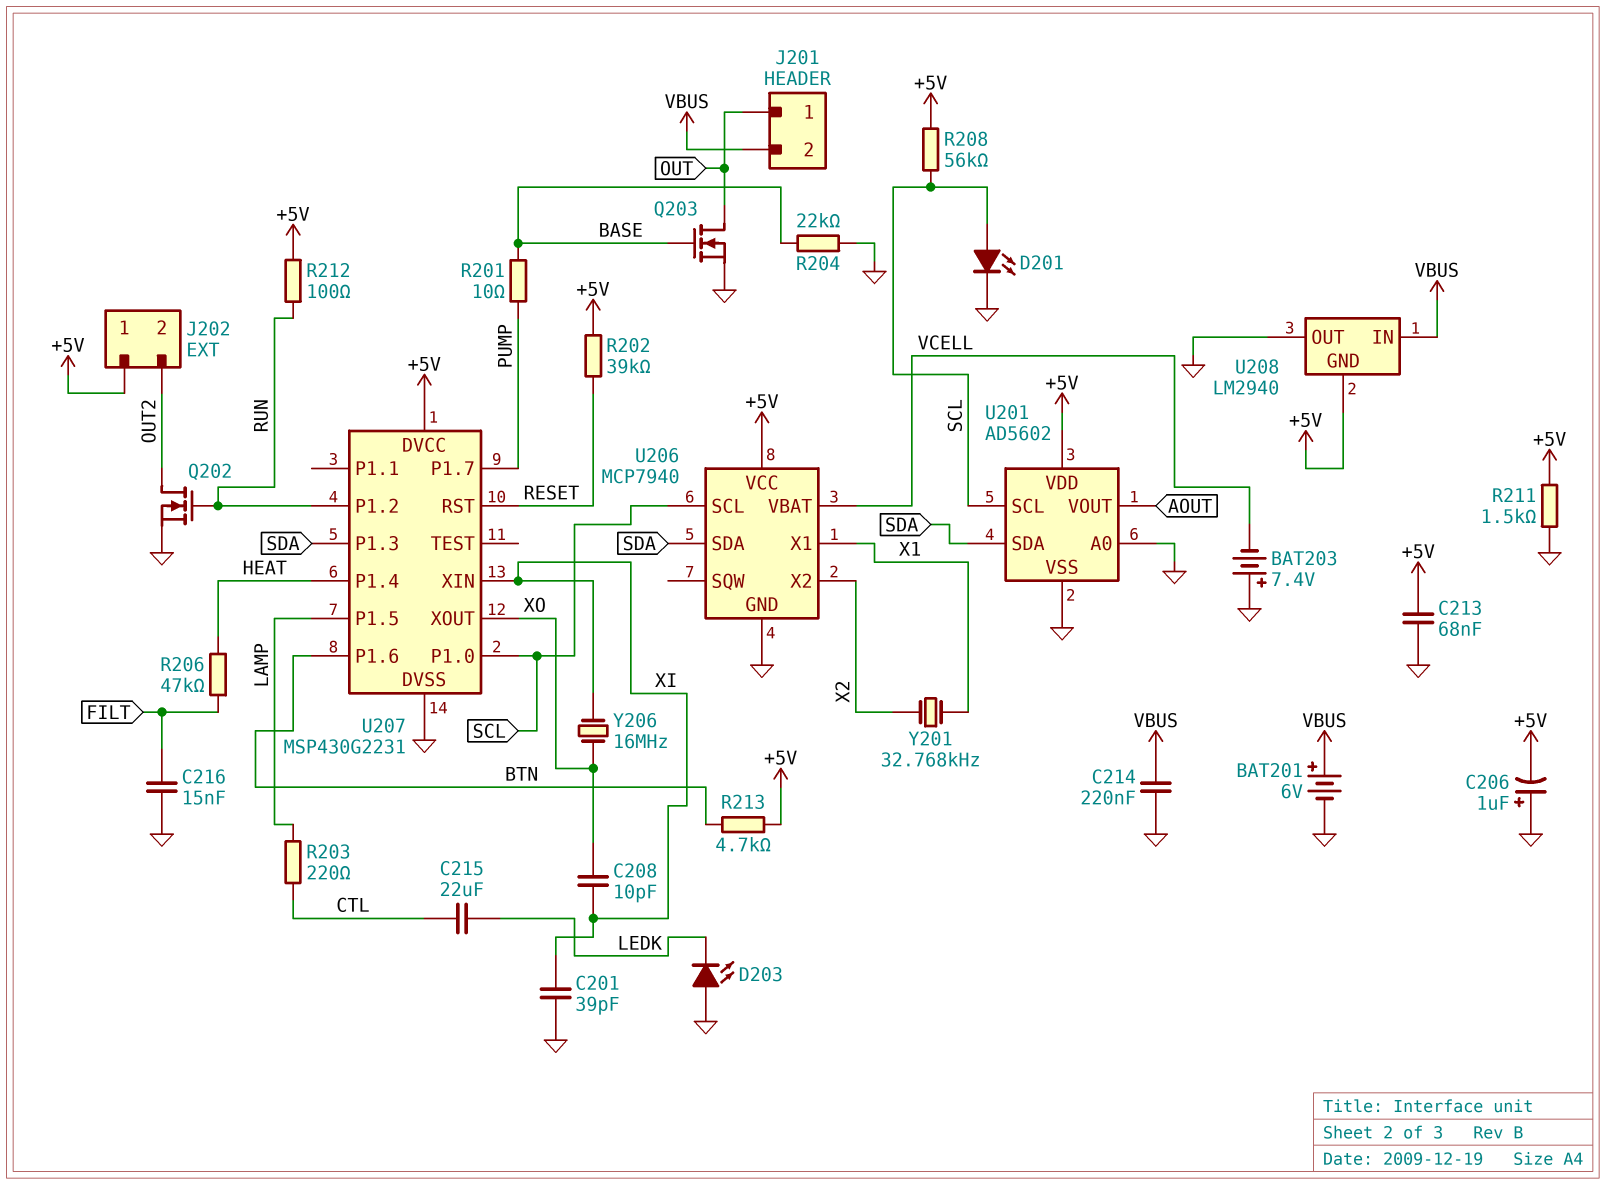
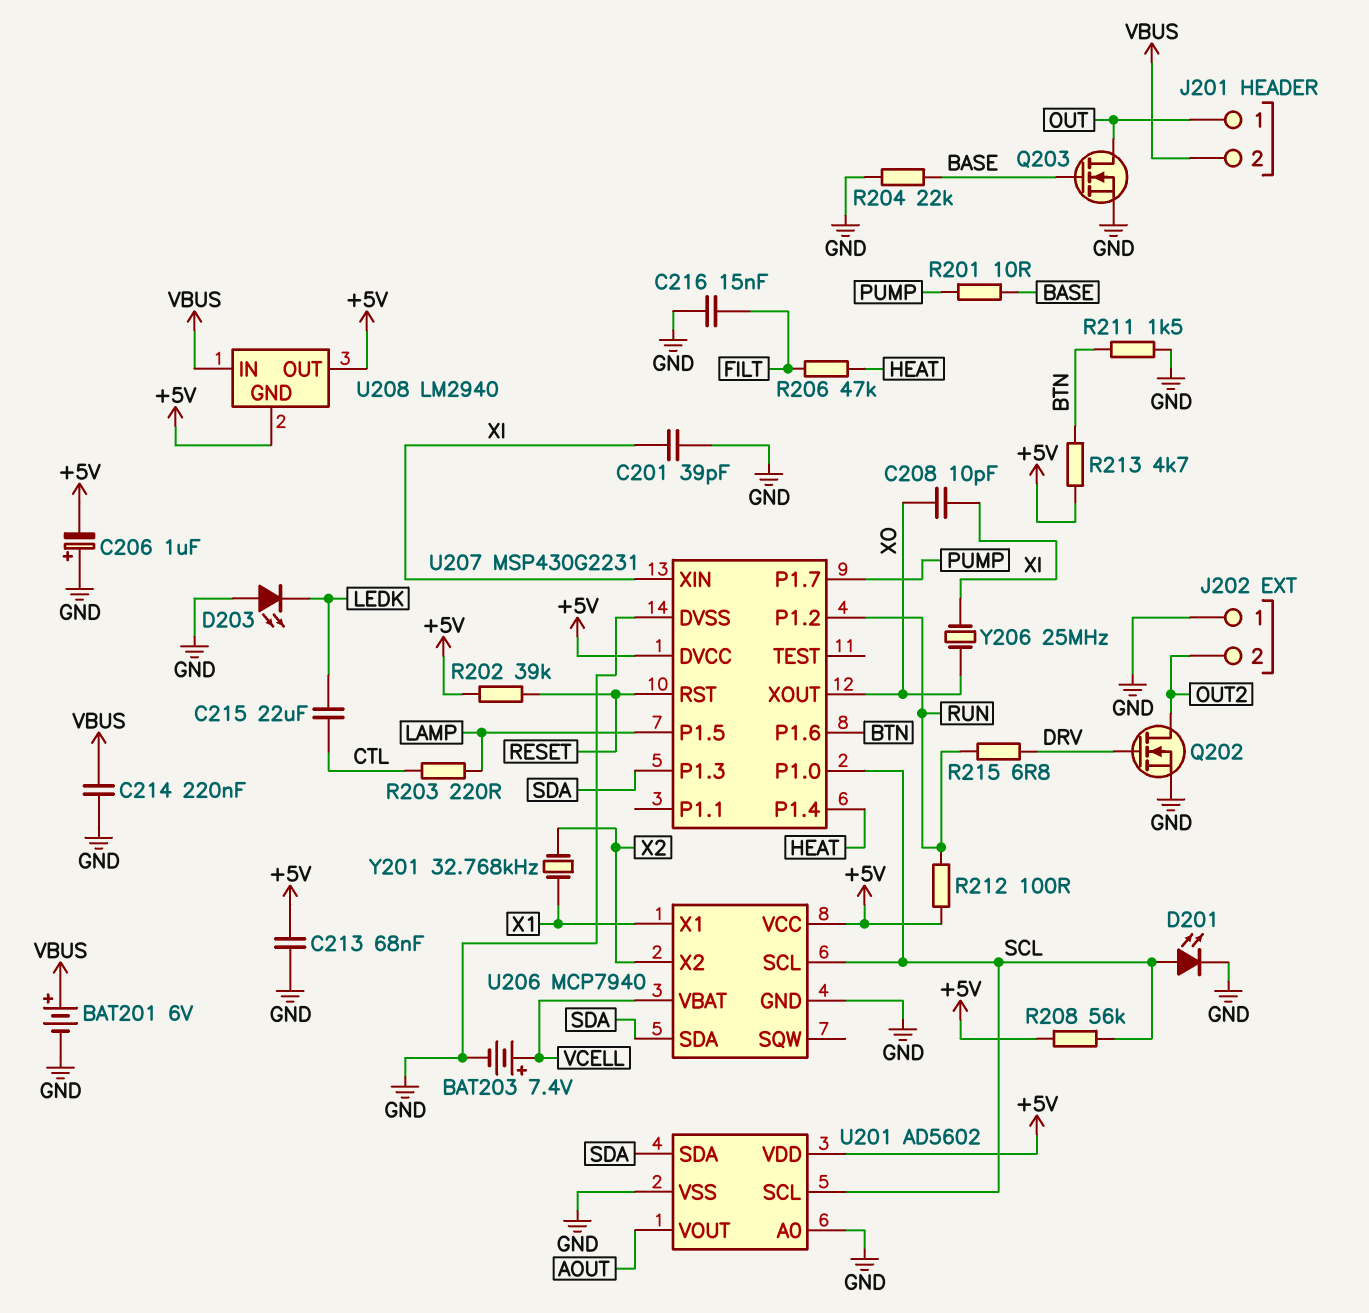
BAT203: 7.4V (plus GND, minus VCELL) -> 7.4V (plus VCELL, minus GND)
J202 pin 1: +5V -> GND
Q202: NMOS (G RUN, D OUT2, S GND) -> NMOS (G DRV, D OUT2, S GND)
R211: 1.5k (+5V, GND) -> 1.5k (BTN, GND)
R215: none -> 6.8 (DRV, RUN)
U208 pin OUT: GND -> +5V
Y206: 16MHz (XI, XO) -> 25MHz (XI, XO)

